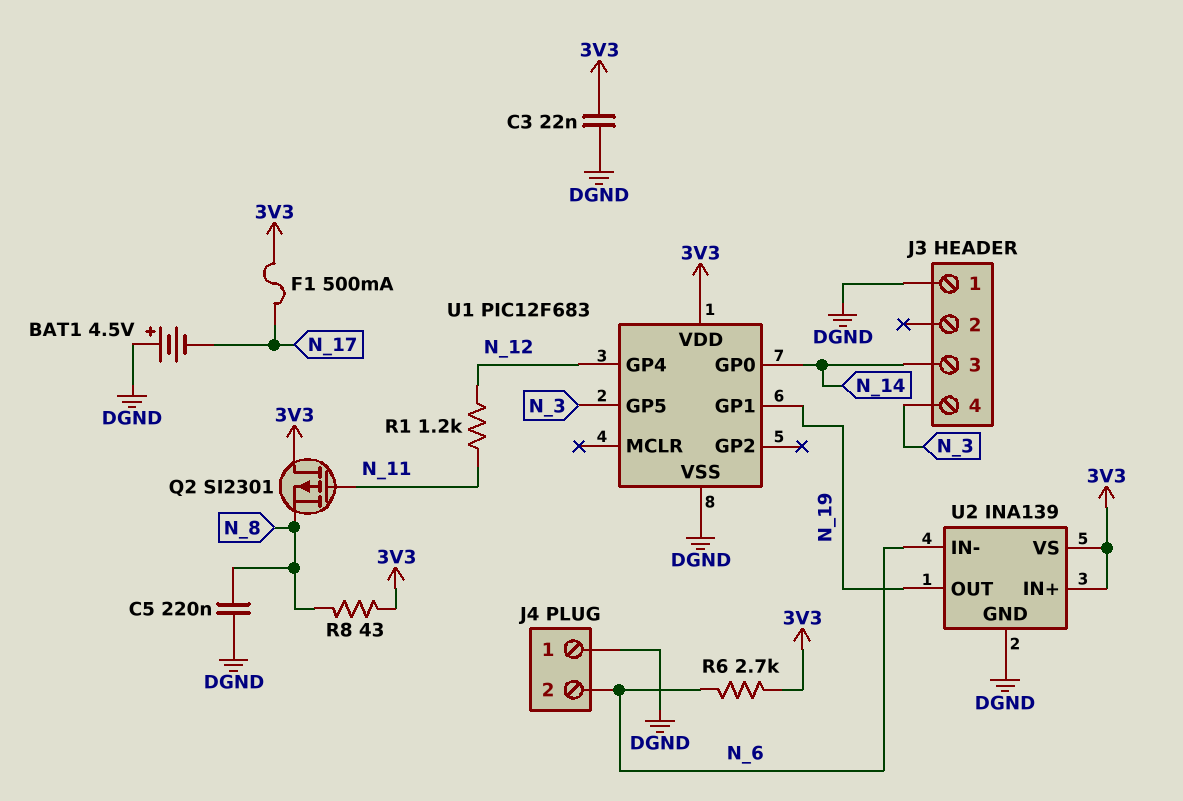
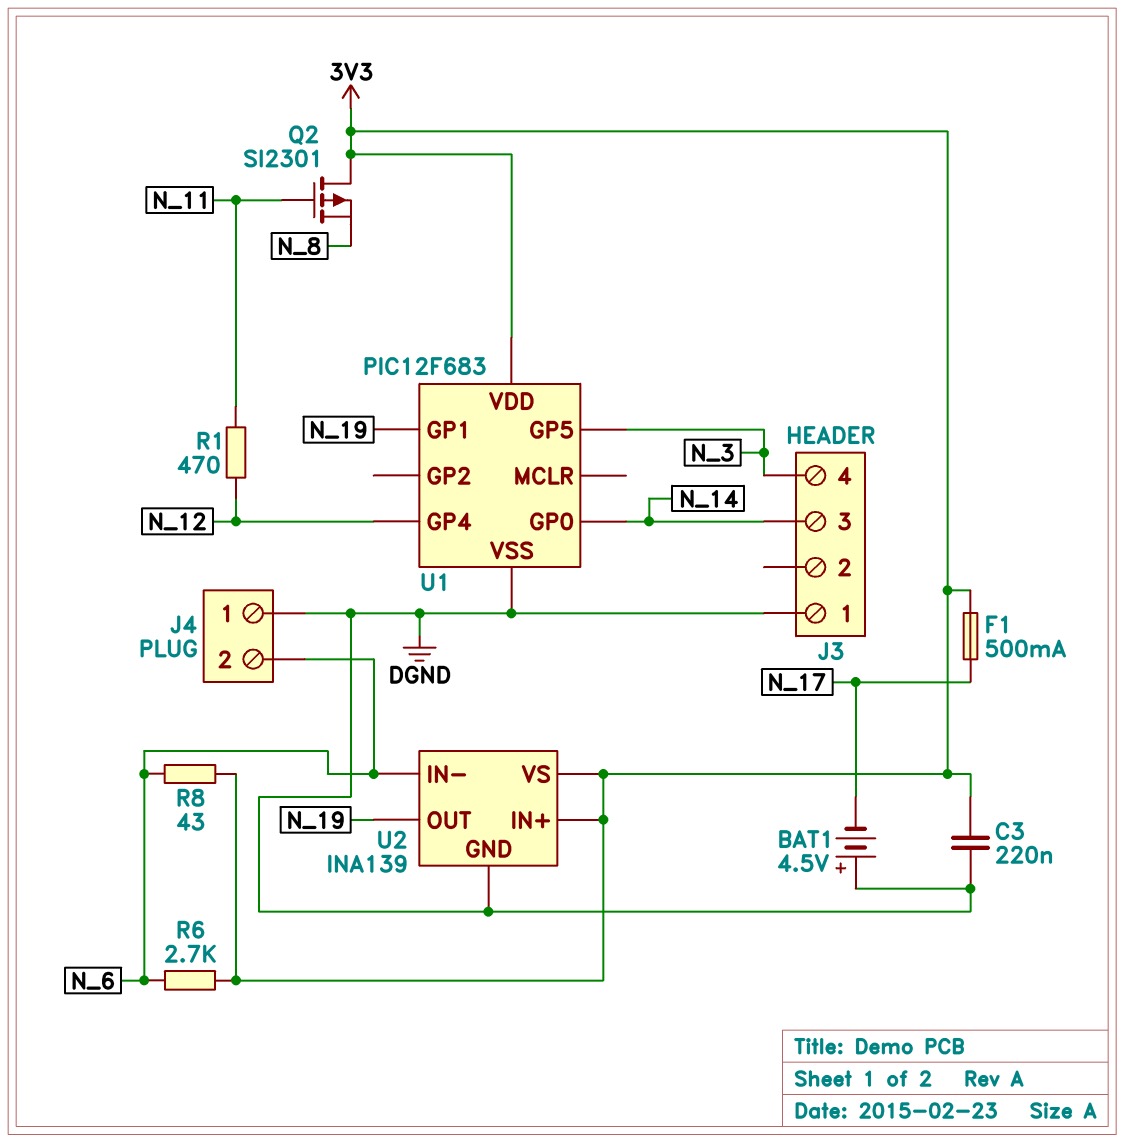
C3: 22nF (3V3, DGND) -> 220nF (3V3, DGND)
C5: 220nF (DGND, N_8) -> none
R1: 1.2k (N_11, N_12) -> 470 (N_11, N_12)
R8: 43 (3V3, N_8) -> 43 (3V3, N_6)

